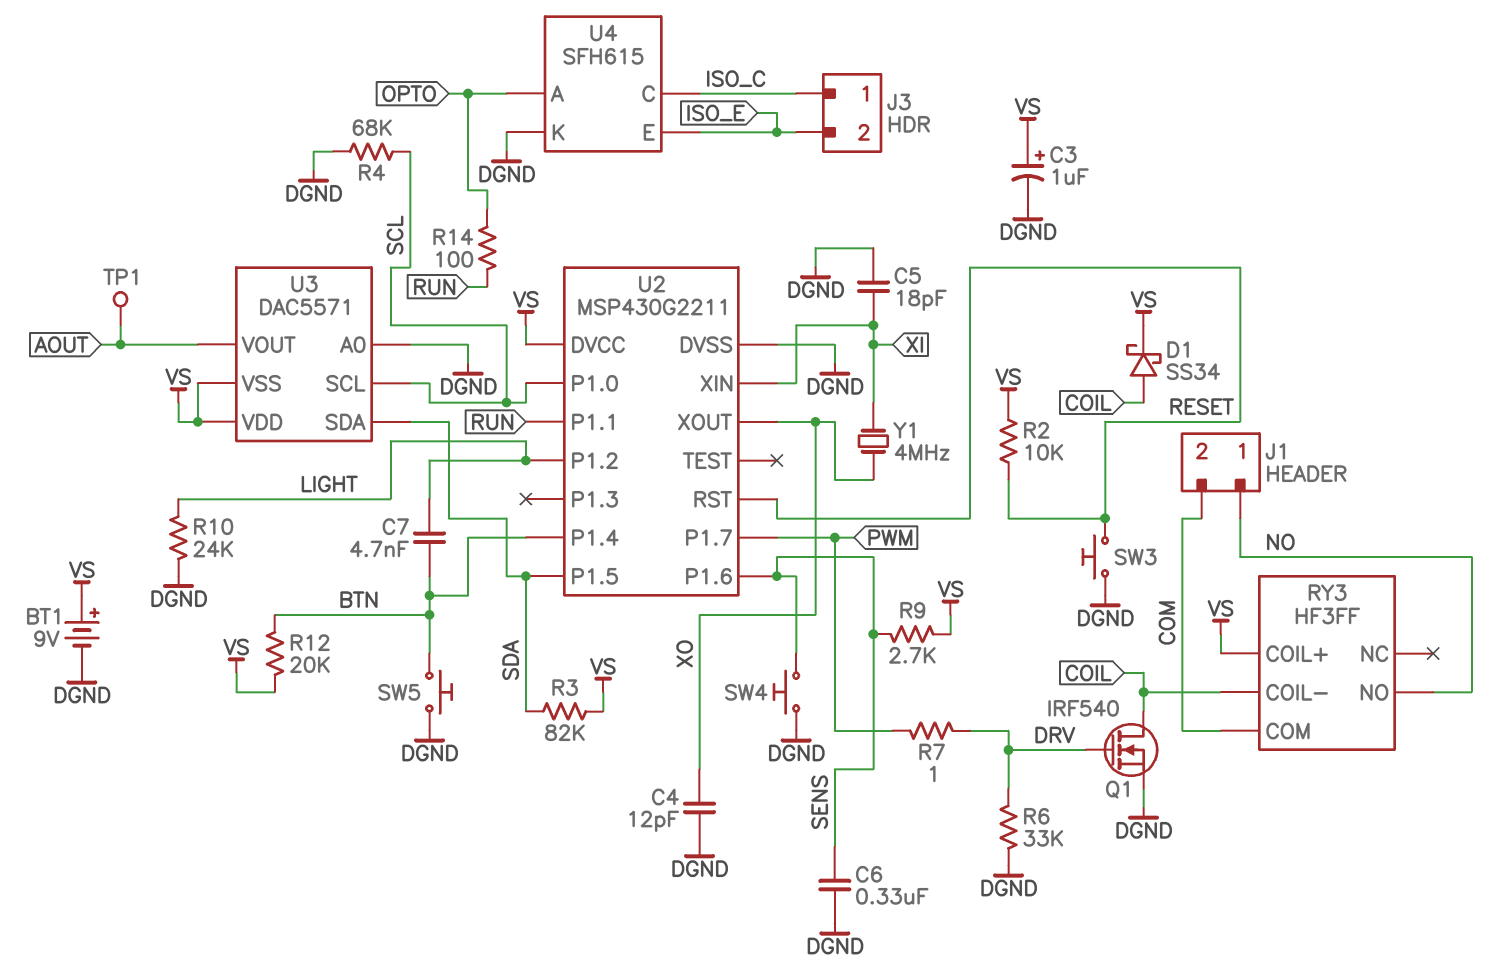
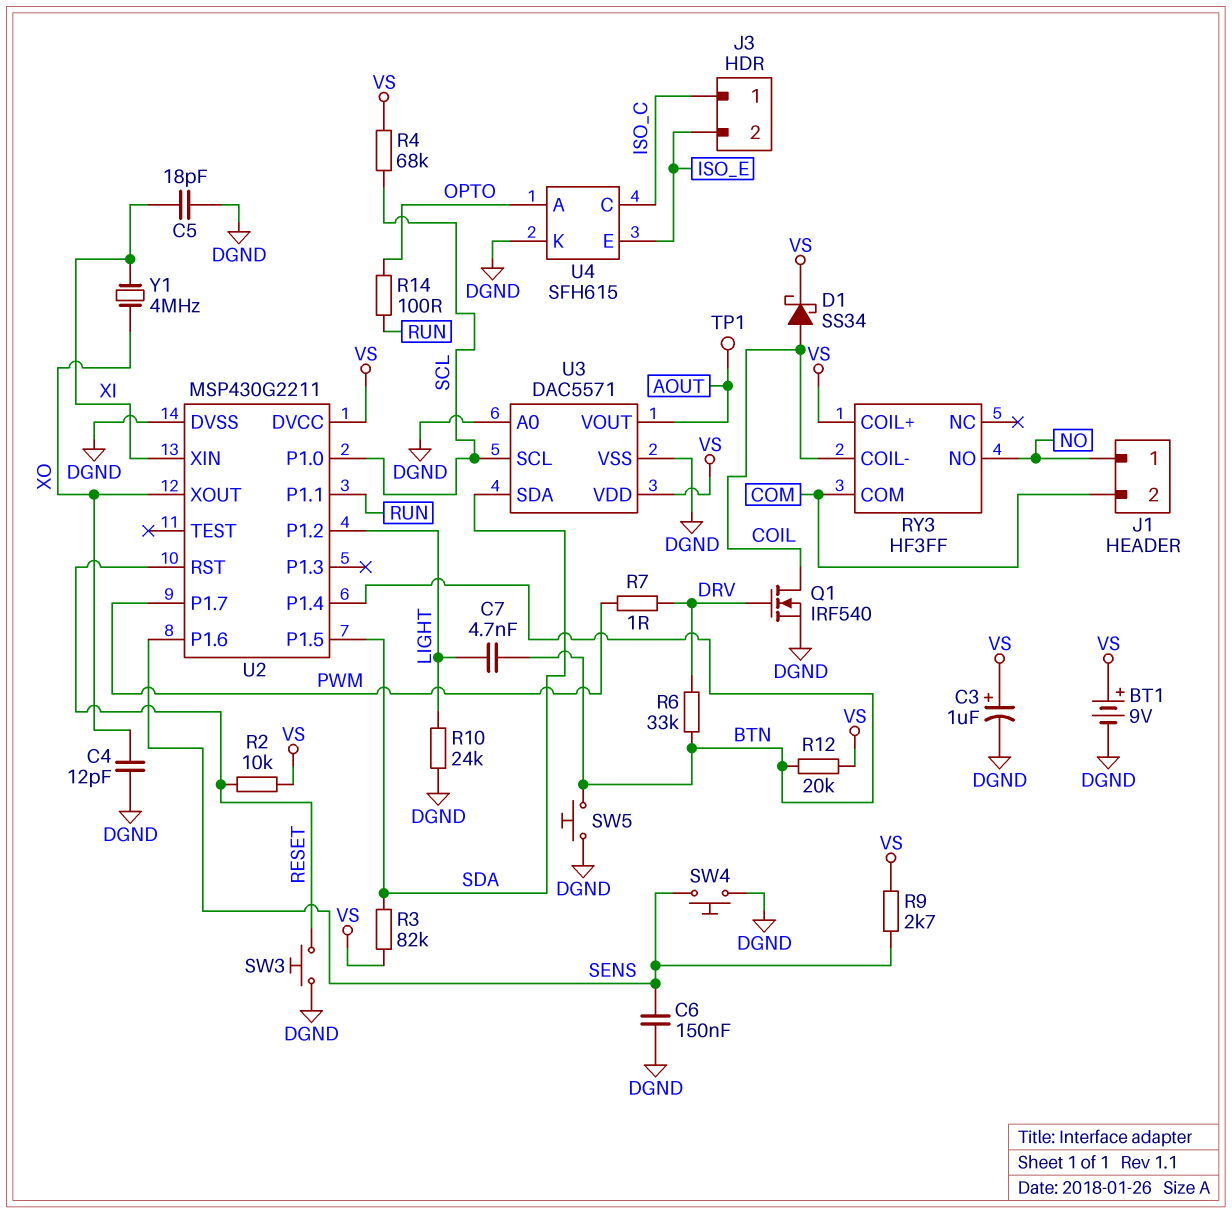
C6: 330nF (DGND, SENS) -> 150nF (DGND, SENS)
R4: 68k (DGND, SCL) -> 68k (SCL, VS)
R6: 33k (DGND, DRV) -> 33k (BTN, DRV)
U3 pin VSS: VS -> DGND

